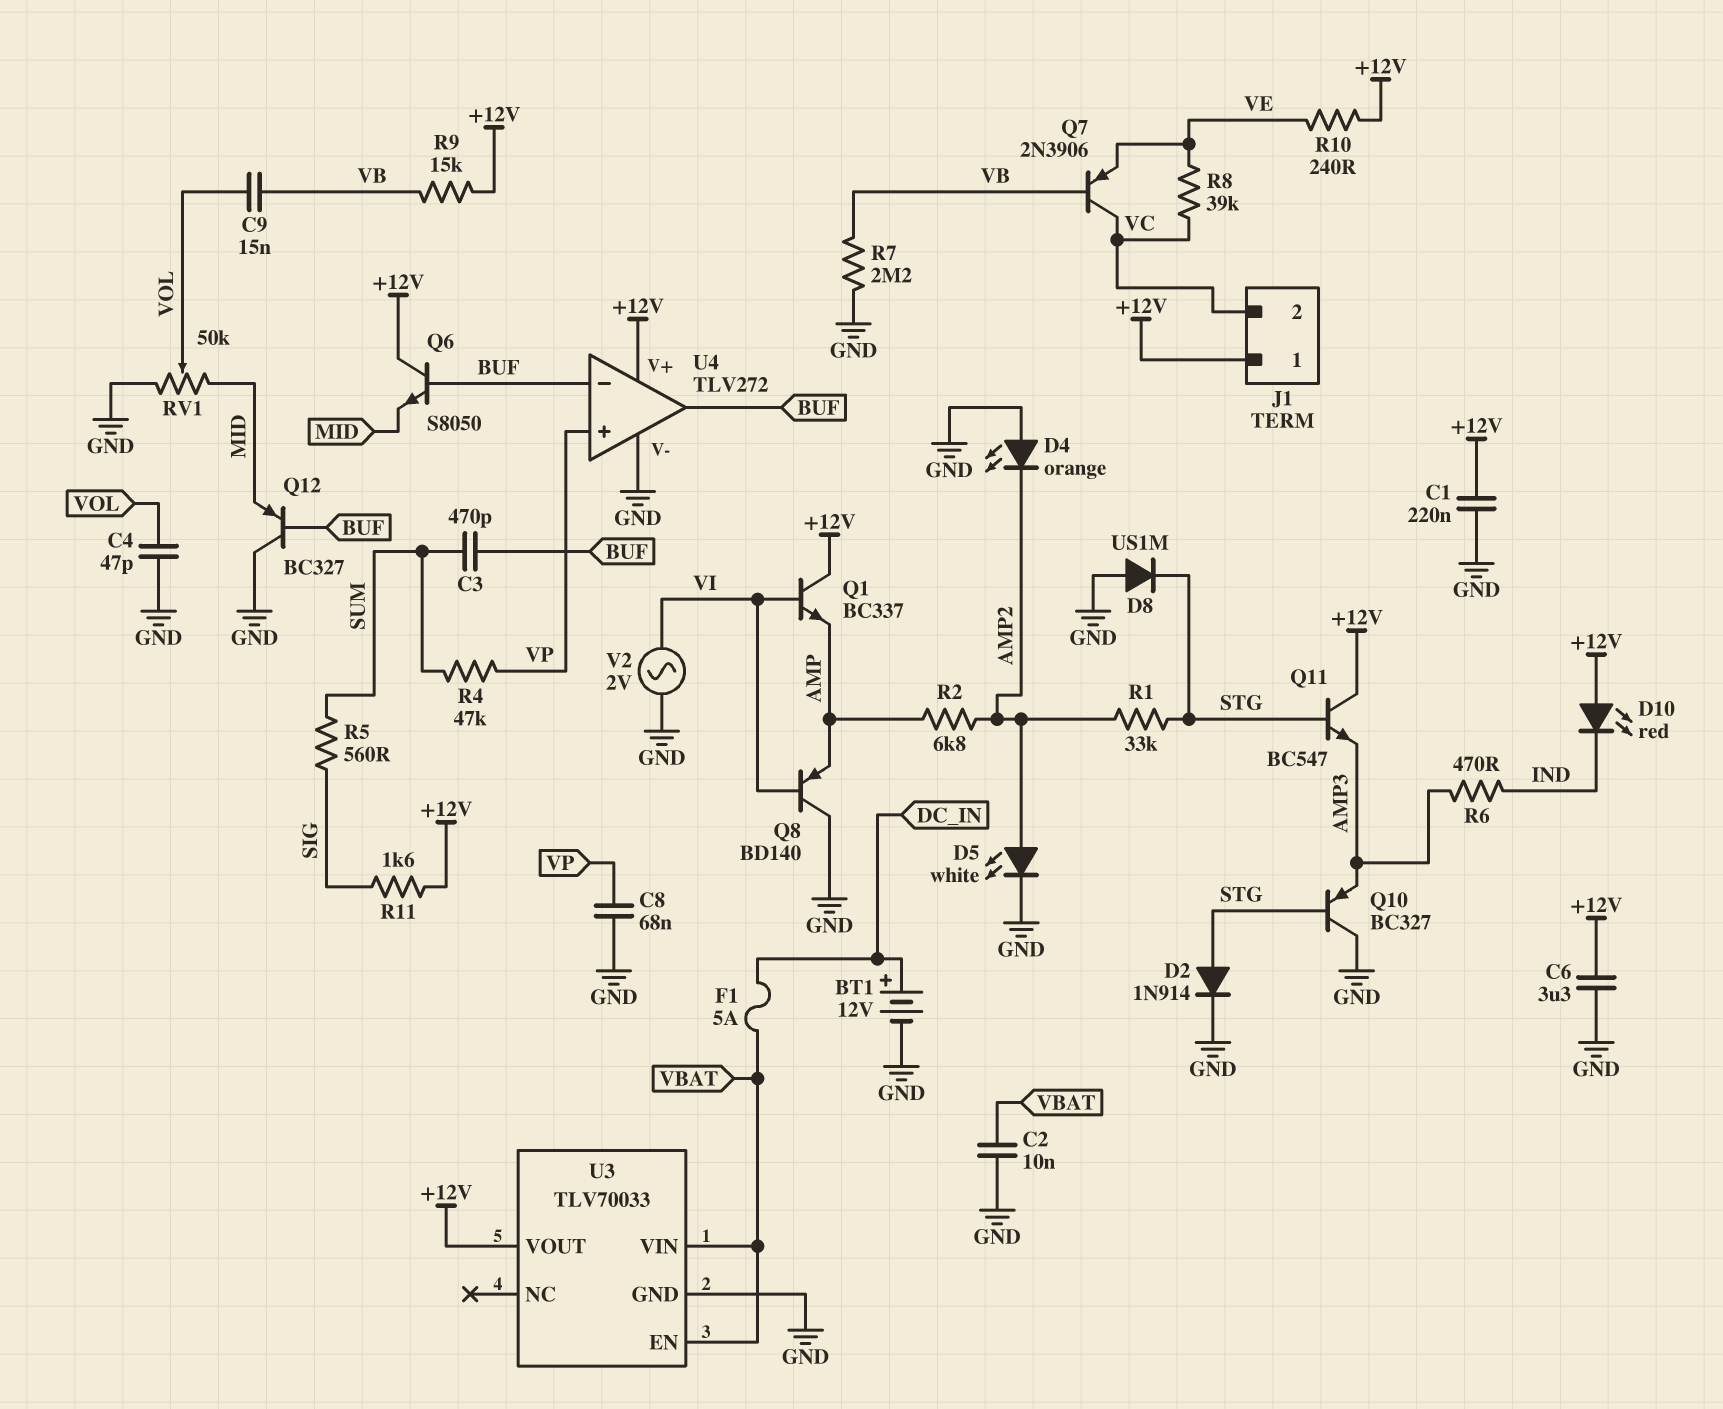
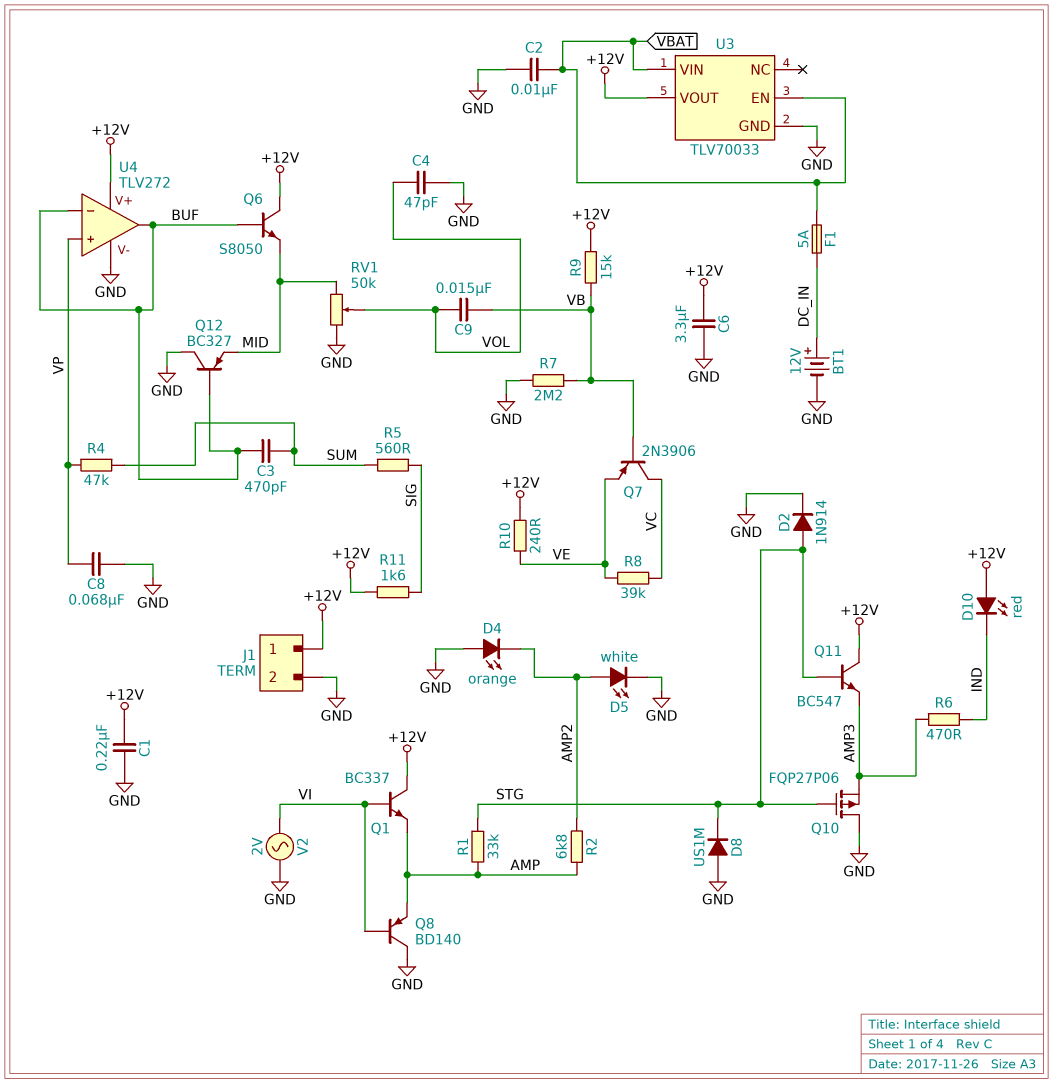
J1 pin 2: VC -> GND
Q10: PNP BC327 (B STG, C GND, E AMP3) -> PMOS FQP27P06 (G STG, D GND, S AMP3)
R1: 33k (AMP2, STG) -> 33k (AMP, STG)

